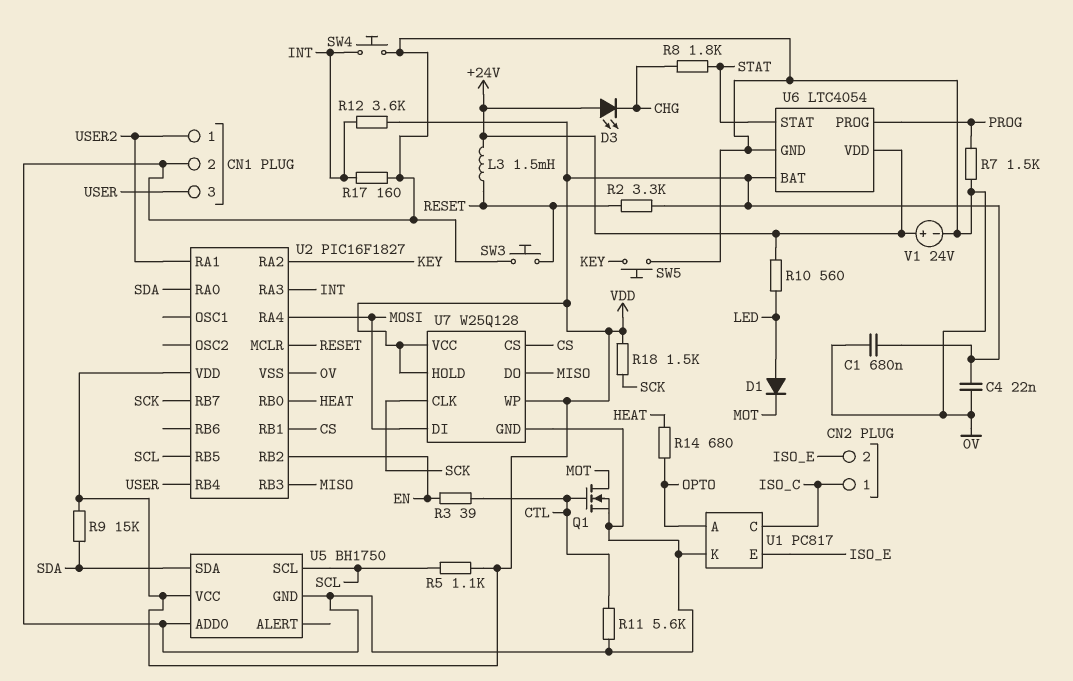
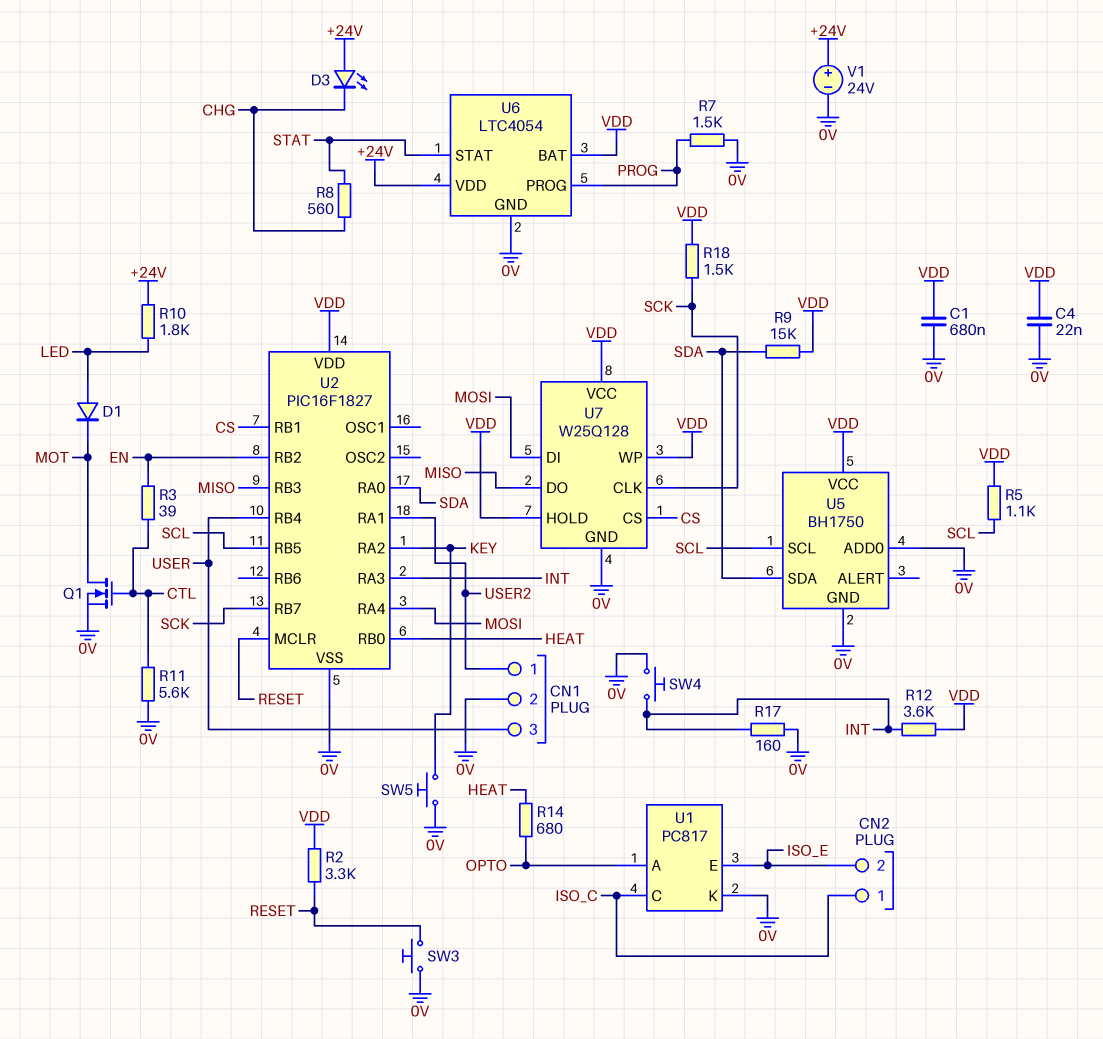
L3: 1.5mH (+24V, RESET) -> none
R8: 1.8k (CHG, STAT) -> 560 (CHG, STAT)
R10: 560 (+24V, LED) -> 1.8k (+24V, LED)

